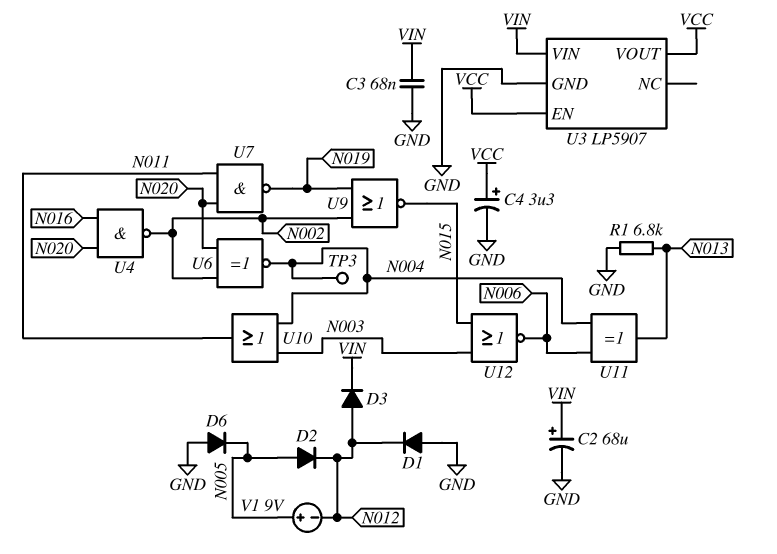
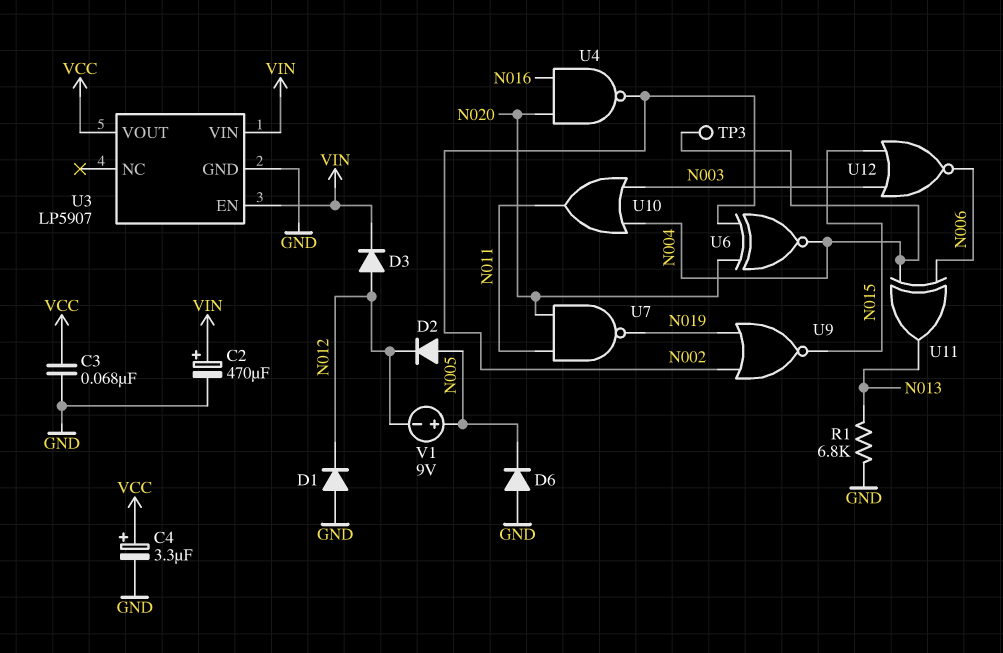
C2: 68uF (plus VIN, minus GND) -> 470uF (plus VIN, minus GND)
C3: 68nF (GND, VIN) -> 68nF (GND, VCC)
U3 pin EN: VCC -> VIN

